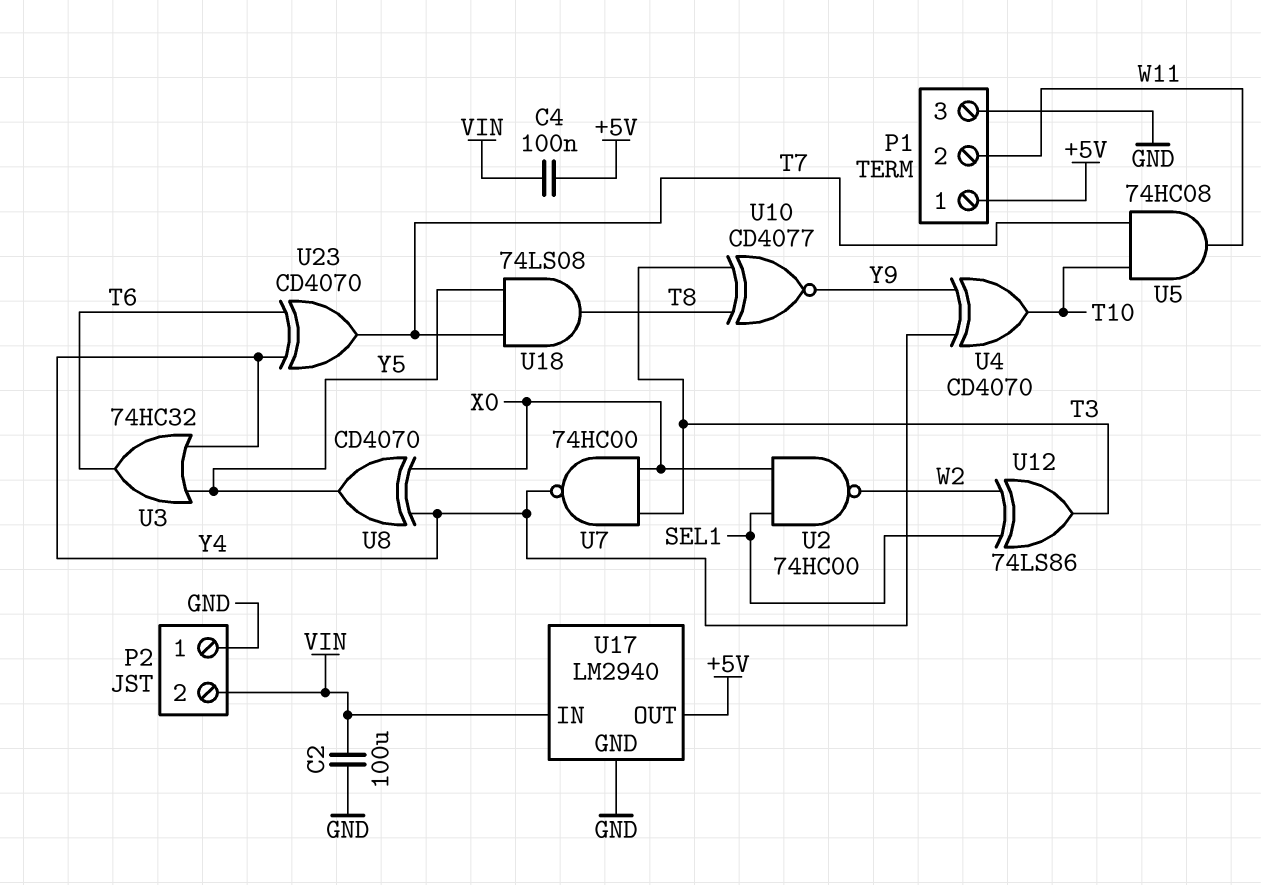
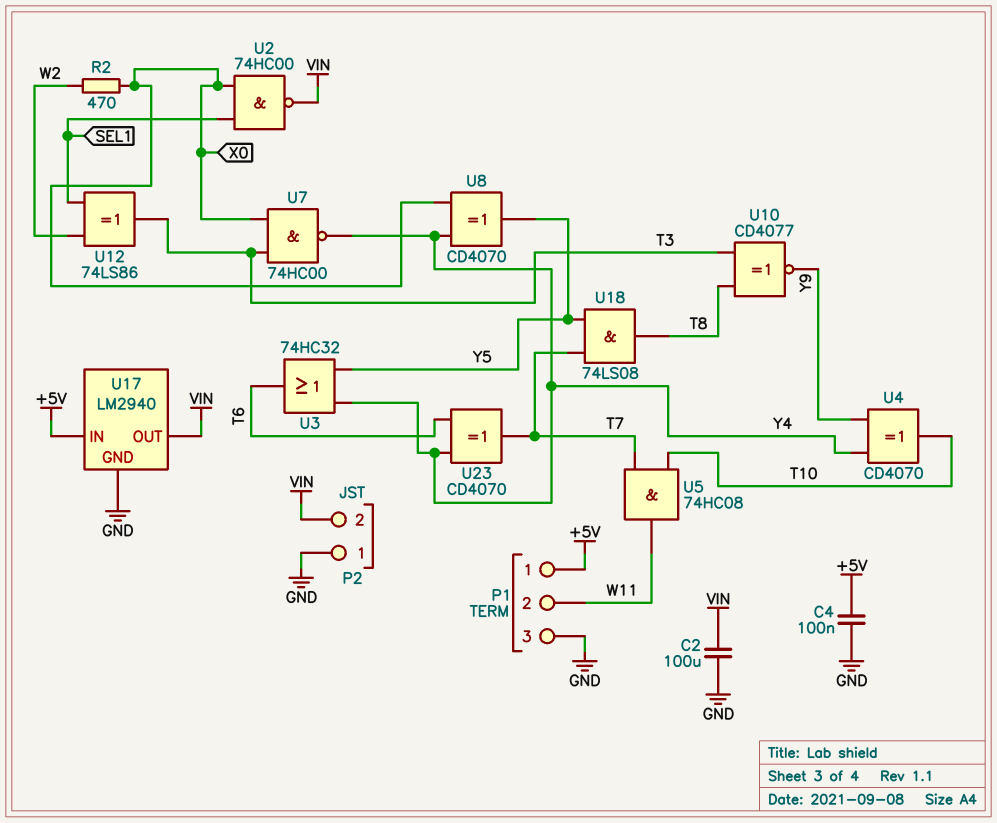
C4: 100nF (+5V, VIN) -> 100nF (+5V, GND)
R2: none -> 470 (W2, X0)
U2: NAND 74HC00 (in SEL1, in X0, out W2) -> NAND 74HC00 (in SEL1, in X0, out VIN)
U17 pin IN: VIN -> +5V
U17 pin OUT: +5V -> VIN

